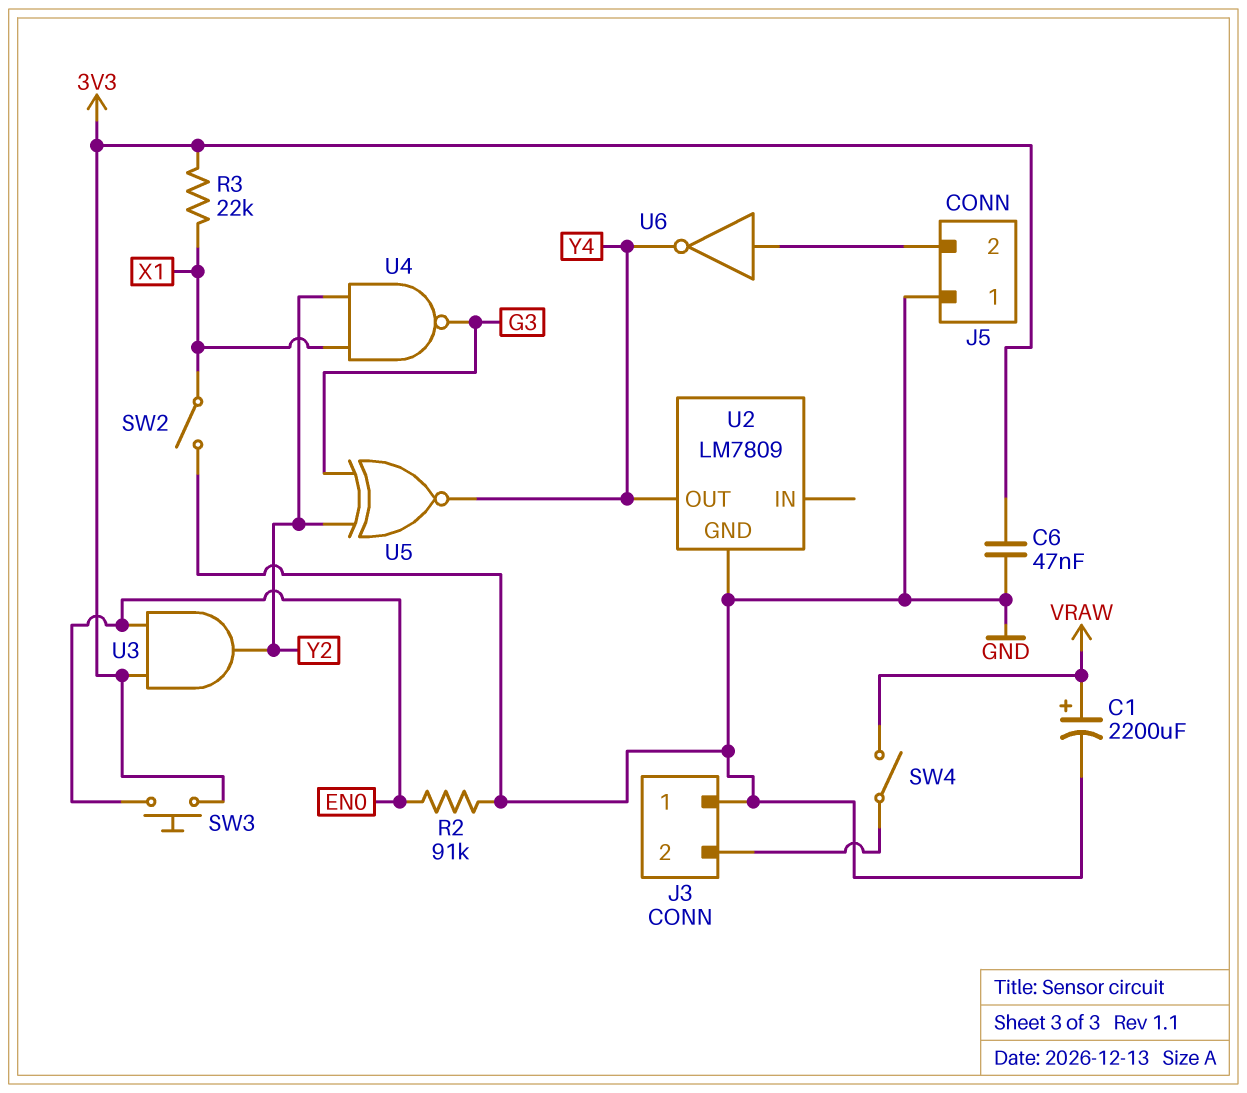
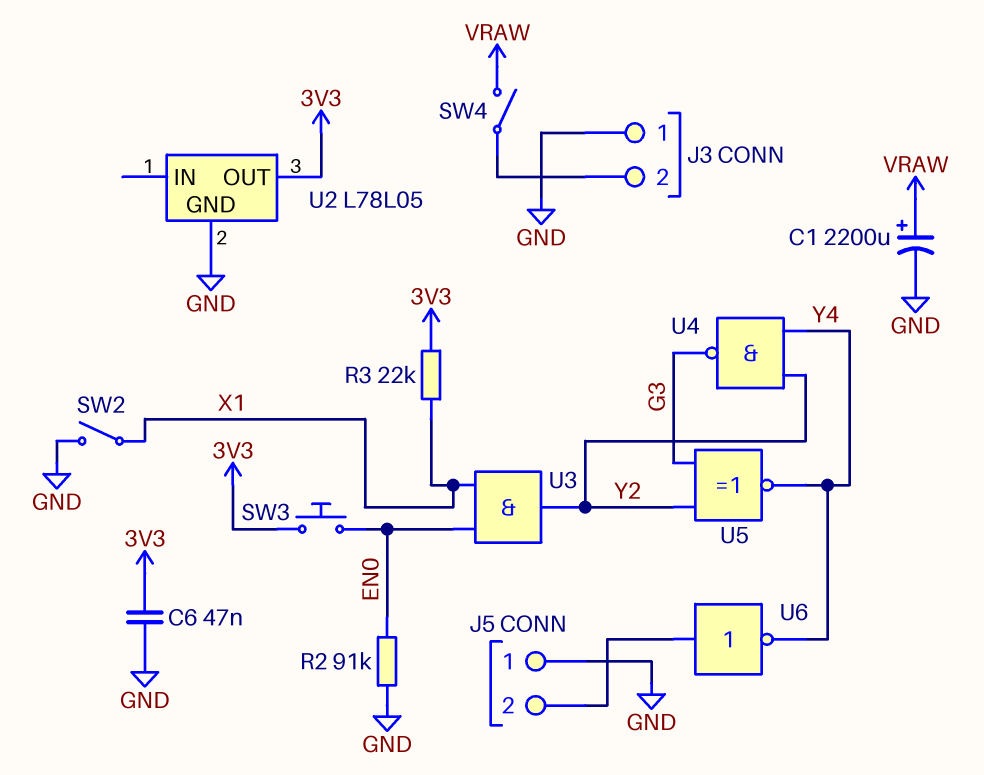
U2: LM7809 -> L78L05
U2 pin OUT: Y4 -> 3V3
U3: AND (in 3V3, in EN0, out Y2) -> AND (in EN0, in X1, out Y2)
U4: NAND (in X1, in Y2, out G3) -> NAND (in Y2, in Y4, out G3)

